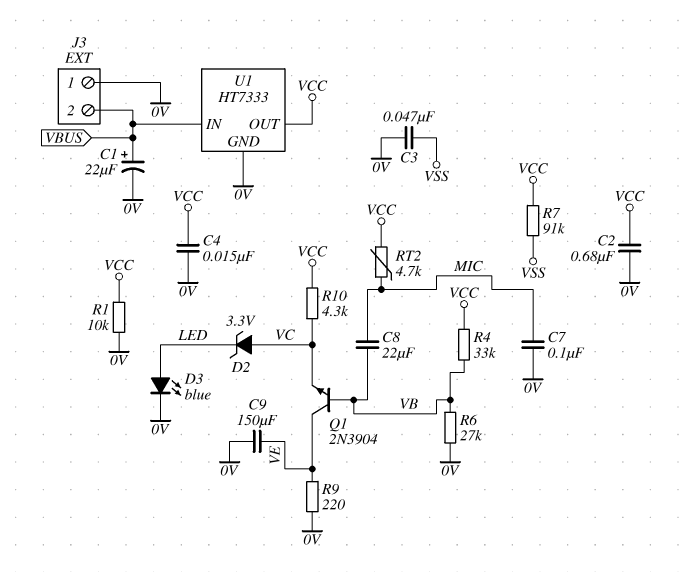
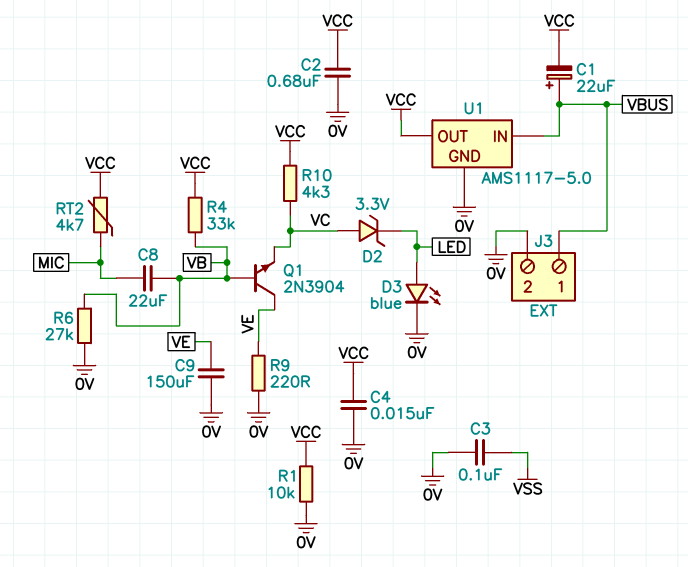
C1: 22uF (plus VBUS, minus 0V) -> 22uF (plus VBUS, minus VCC)
C3: 47nF (0V, VSS) -> 100nF (0V, VSS)
C7: 100nF (0V, MIC) -> none
J3 pin 1: 0V -> VBUS
J3 pin 2: VBUS -> 0V
R7: 91k (VCC, VSS) -> none
U1: HT7333 -> AMS1117-5.0

